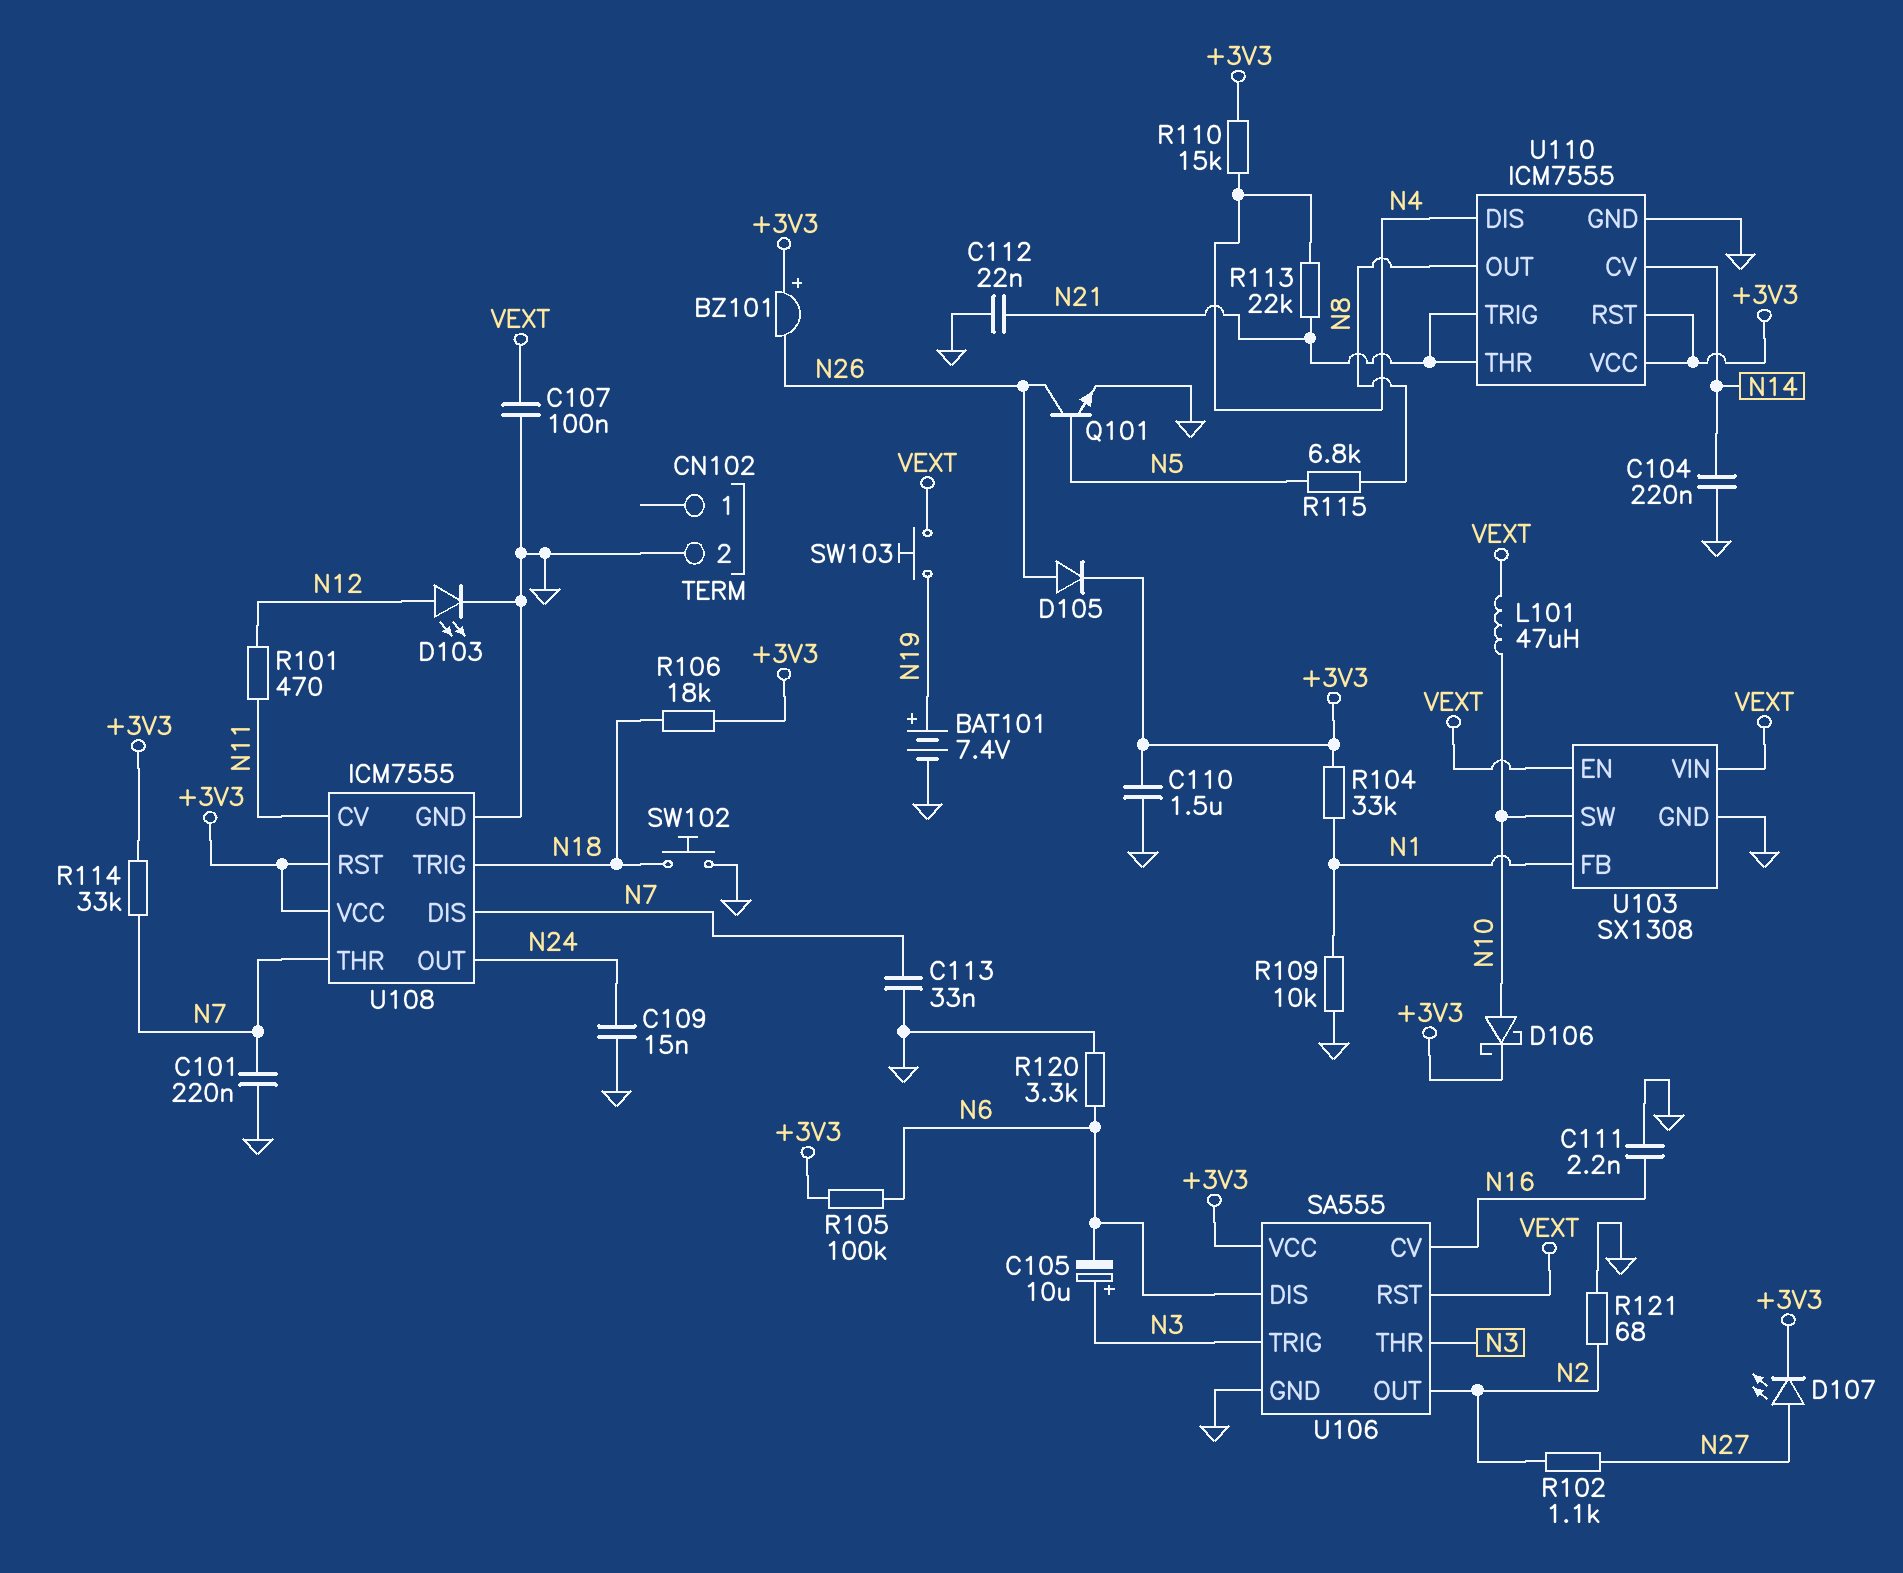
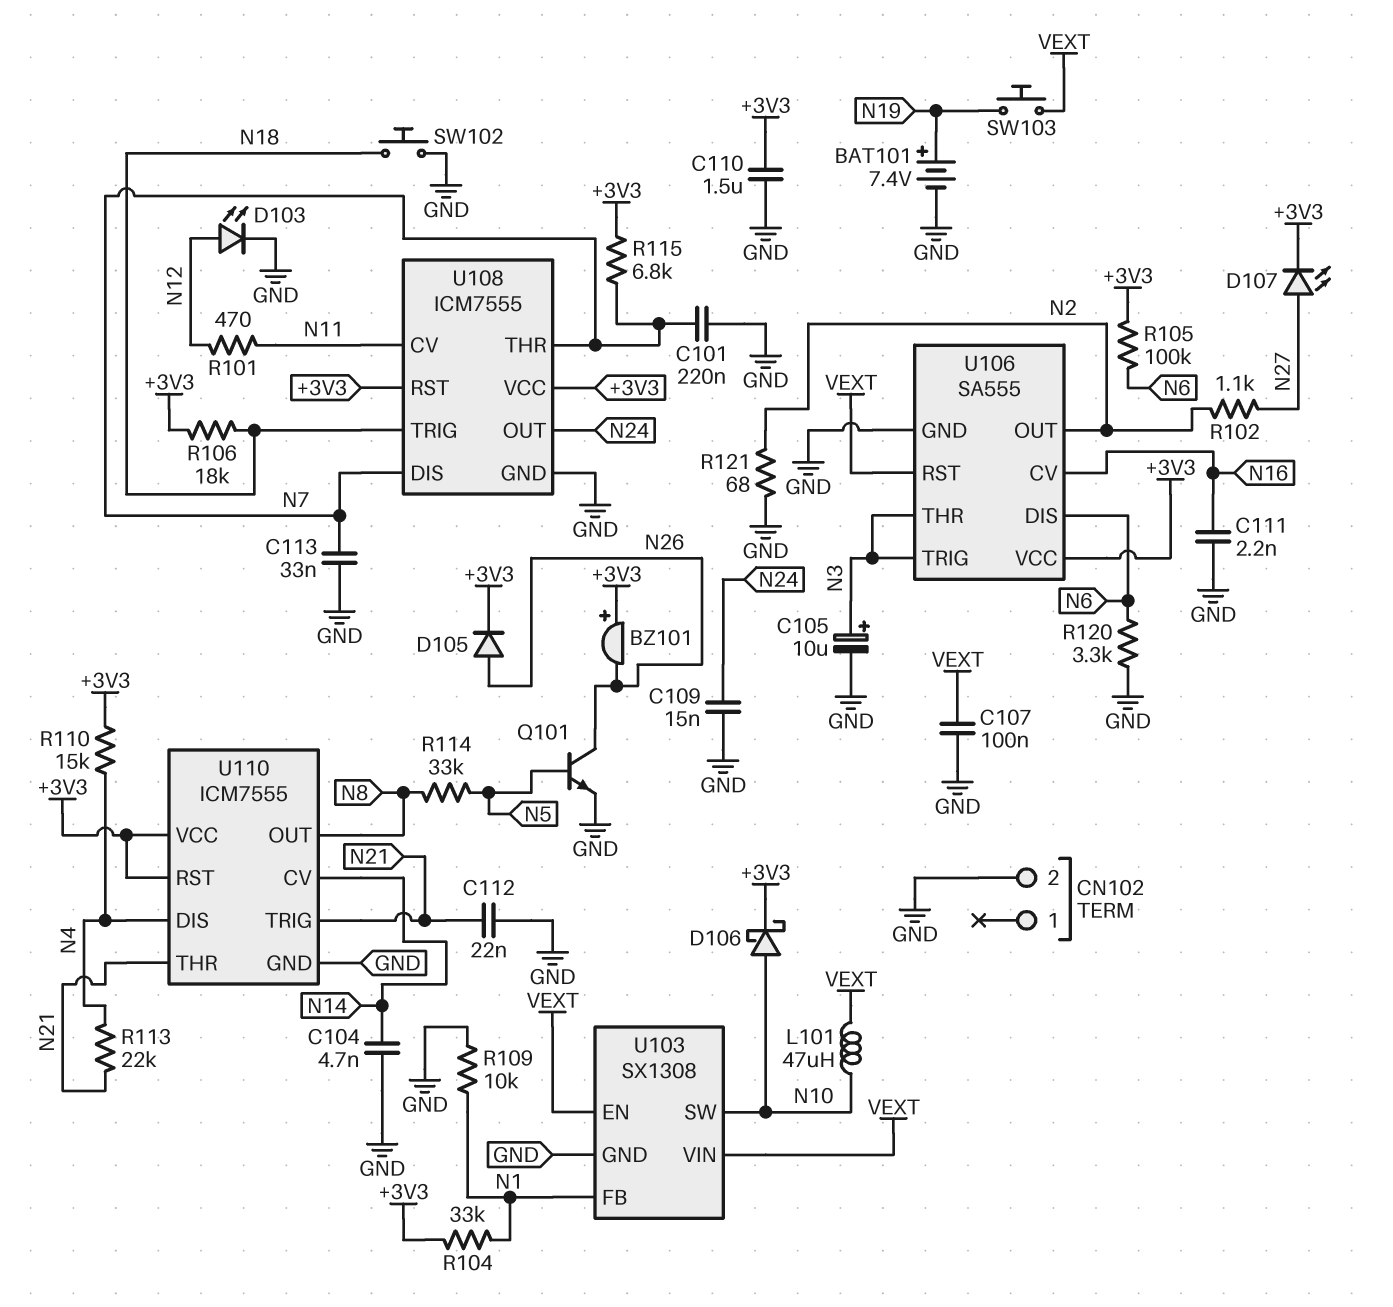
C104: 220nF (GND, N14) -> 4.7nF (GND, N14)
C105: 10uF (plus N3, minus N6) -> 10uF (plus N3, minus GND)
R114: 33k (+3V3, N7) -> 33k (N5, N8)
R115: 6.8k (N5, N8) -> 6.8k (+3V3, N7)

